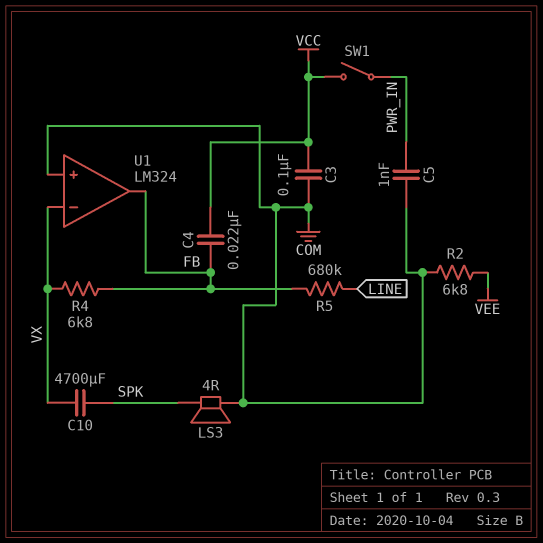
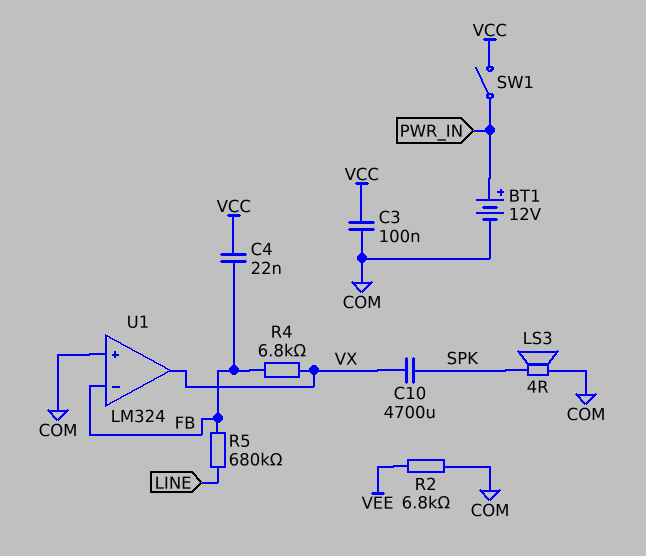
BT1: none -> 12V (plus PWR_IN, minus COM)
C5: 1nF (COM, PWR_IN) -> none
U1 pin in-: VX -> FB
U1 pin out: FB -> VX

